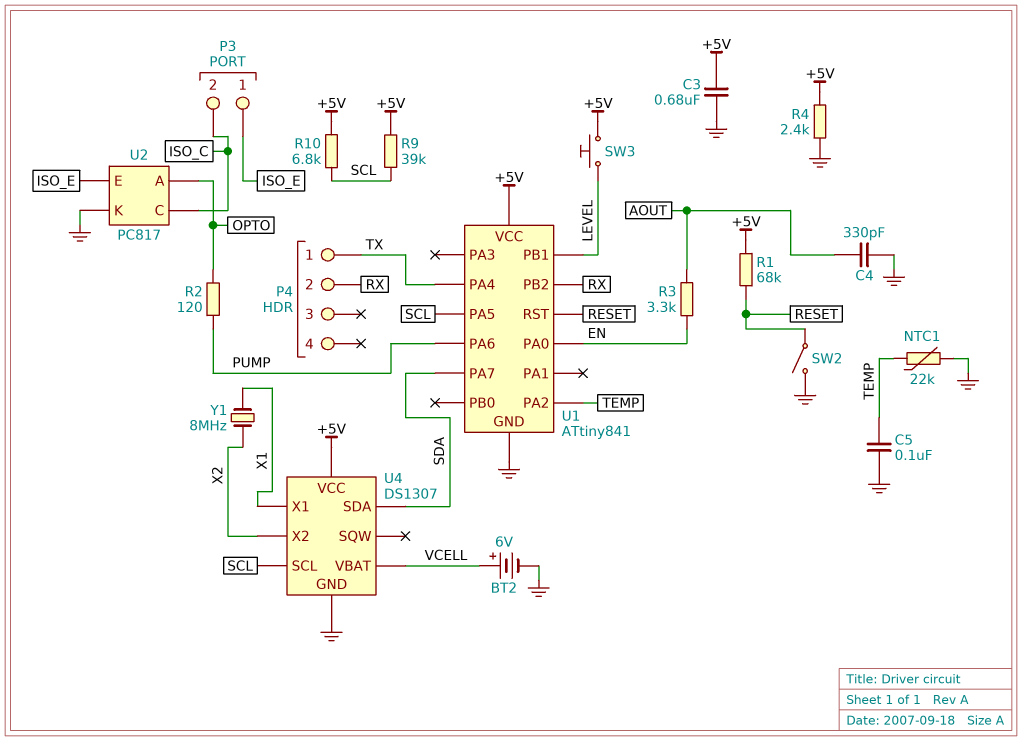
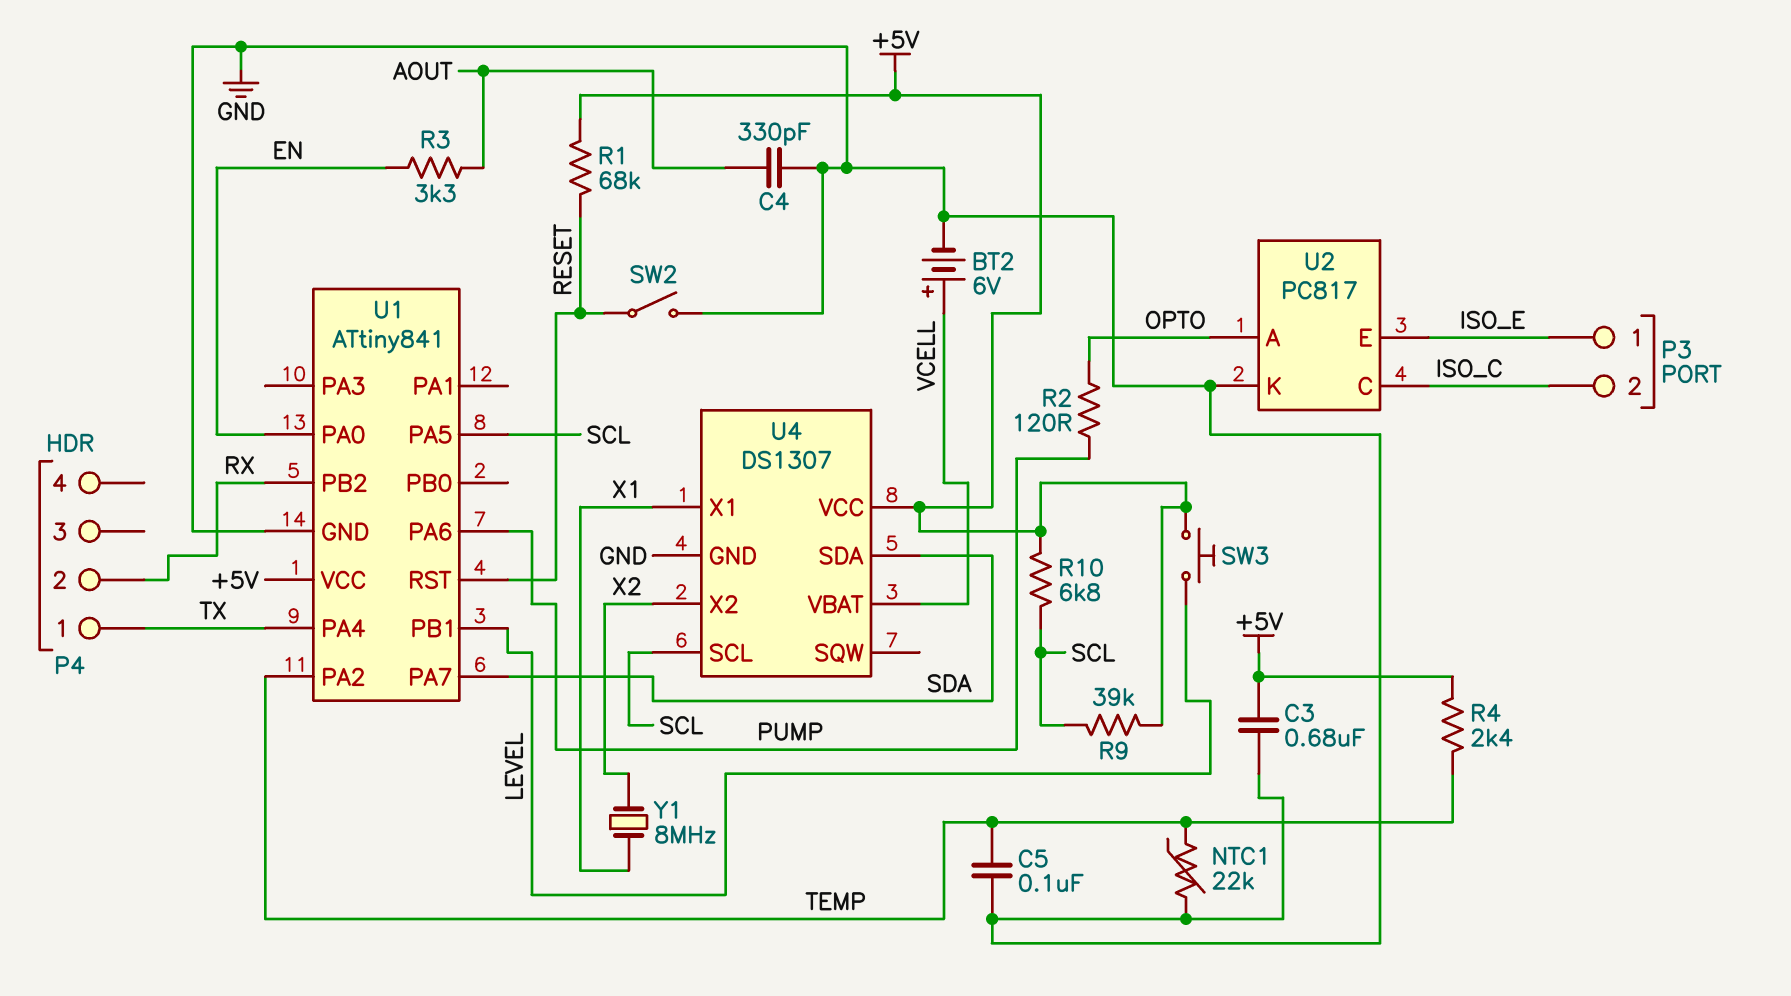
R4: 2.4k (+5V, GND) -> 2.4k (+5V, TEMP)

